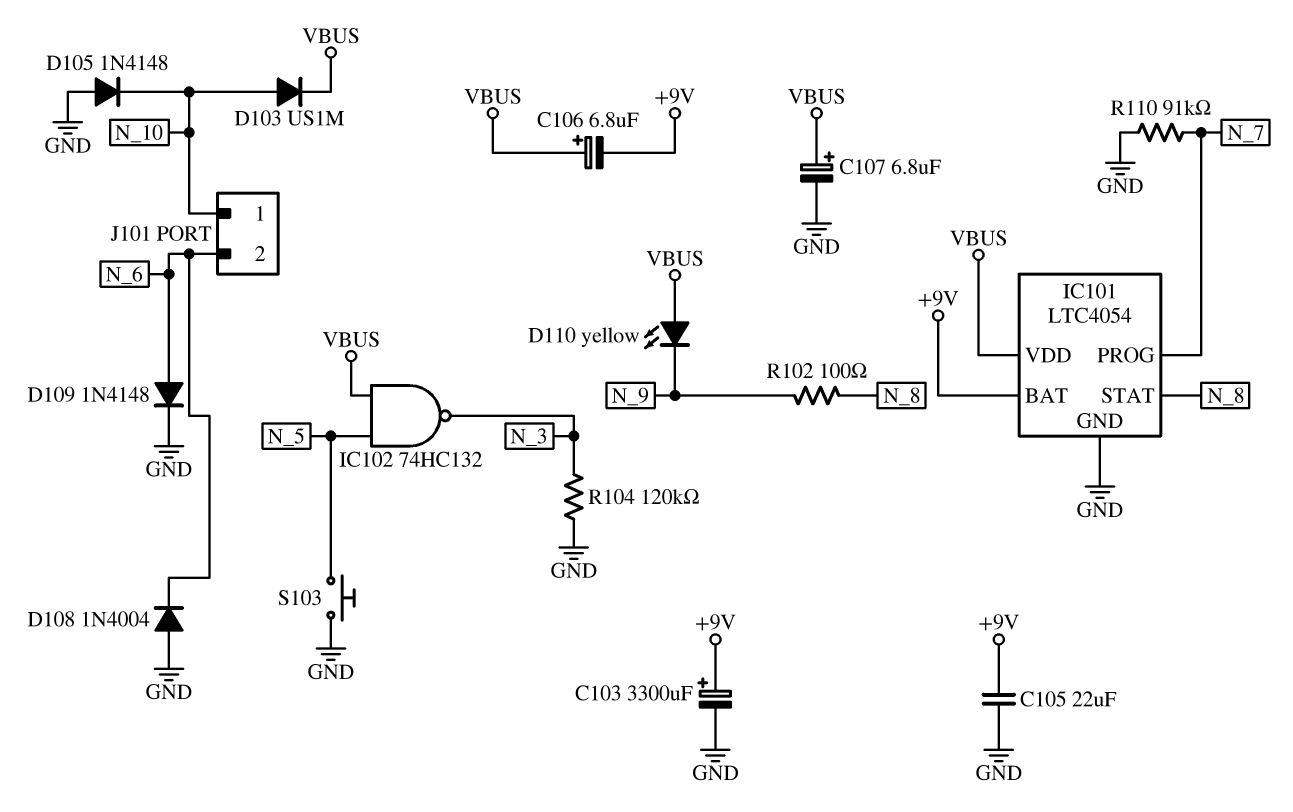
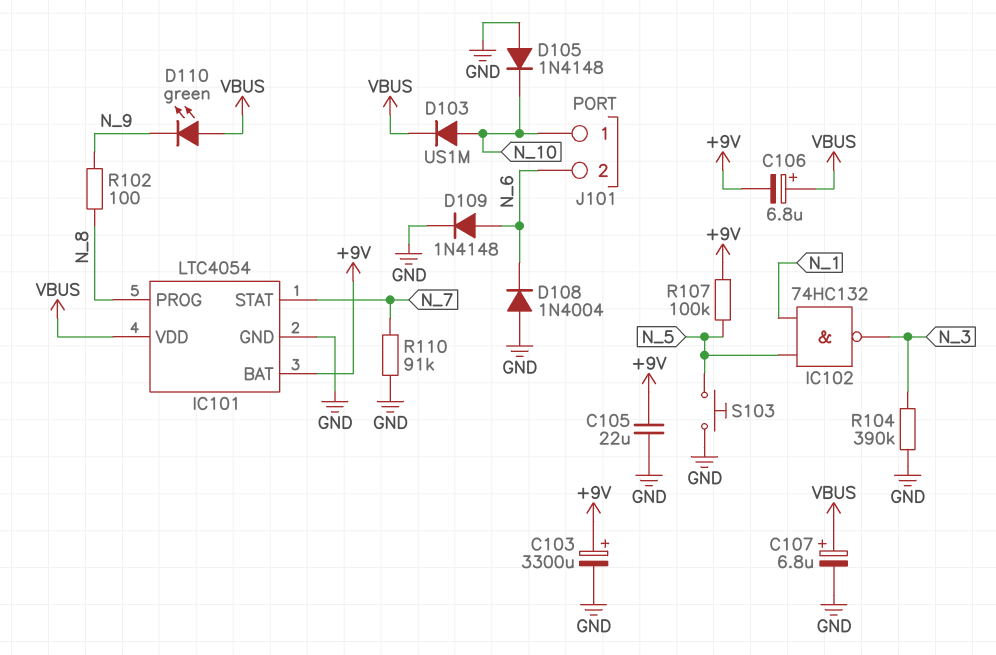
D110: LED yellow (A VBUS, K N_9) -> LED green (A VBUS, K N_9)
IC101 pin PROG: N_7 -> N_8
IC101 pin STAT: N_8 -> N_7
IC102: NAND 74HC132 (in N_5, in VBUS, out N_3) -> NAND 74HC132 (in N_1, in N_5, out N_3)
R104: 120k (GND, N_3) -> 390k (GND, N_3)
R107: none -> 100k (+9V, N_5)

